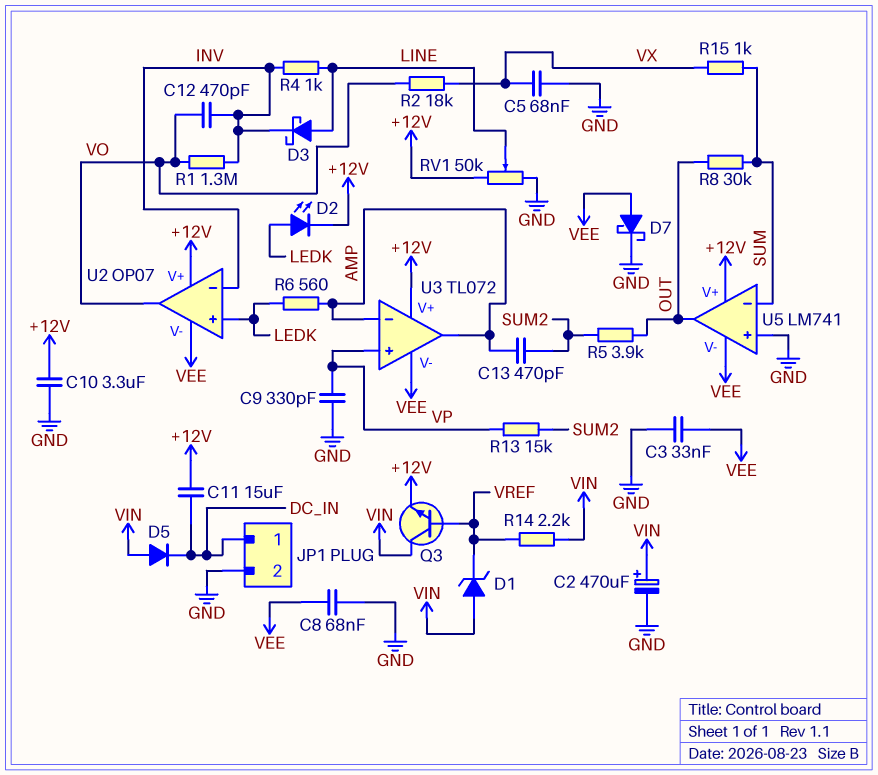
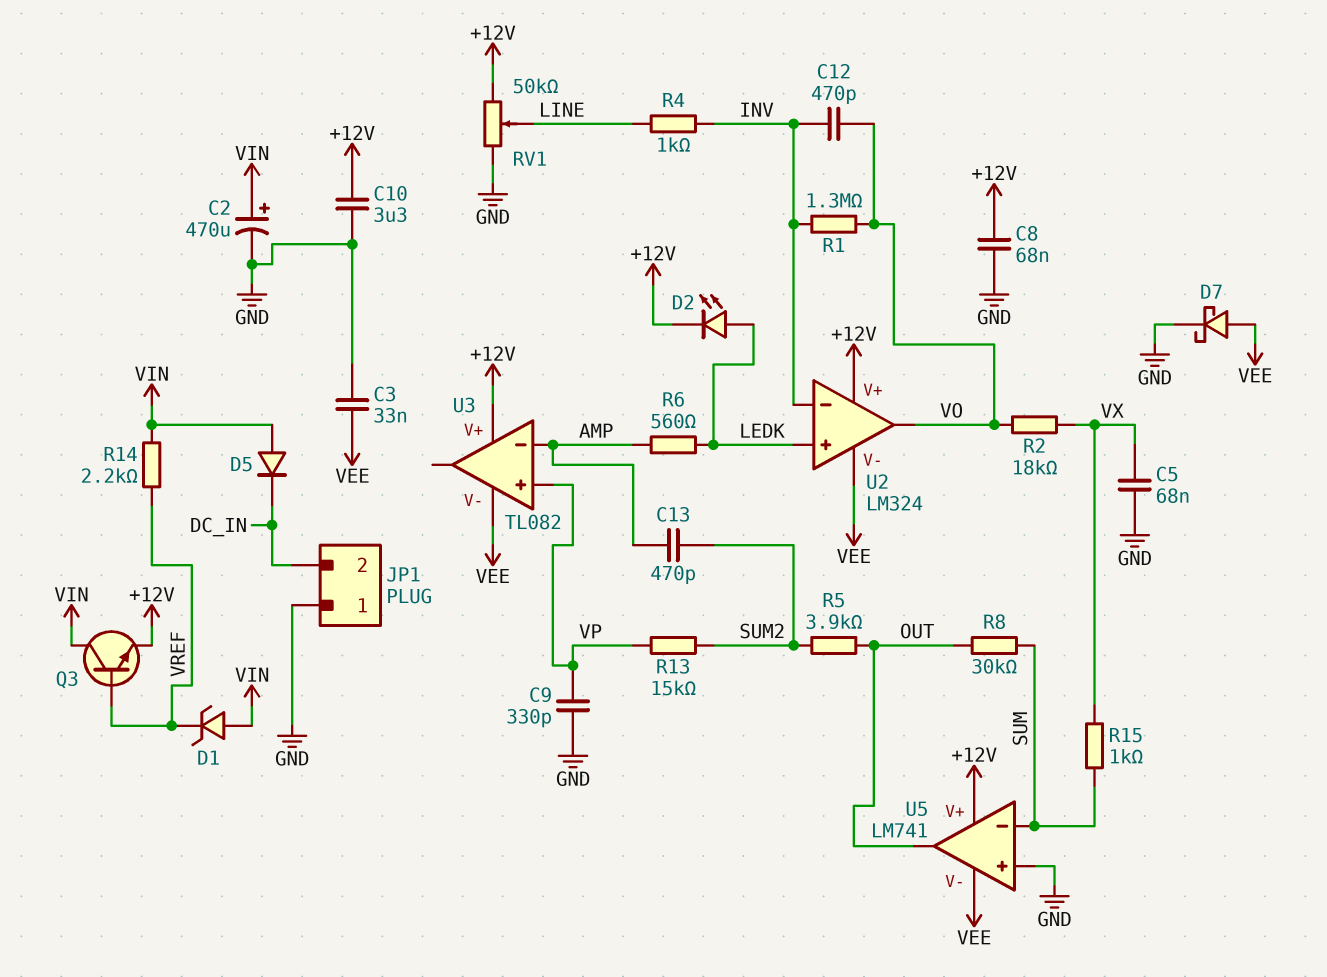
C8: 68nF (GND, VEE) -> 68nF (+12V, GND)
C11: 15uF (+12V, DC_IN) -> none
D3: schottky (A LINE, K INV) -> none
JP1 pin 1: DC_IN -> GND
JP1 pin 2: GND -> DC_IN
U2: OP07 -> LM324
U3: TL072 -> TL082
U3 pin out: AMP -> none

